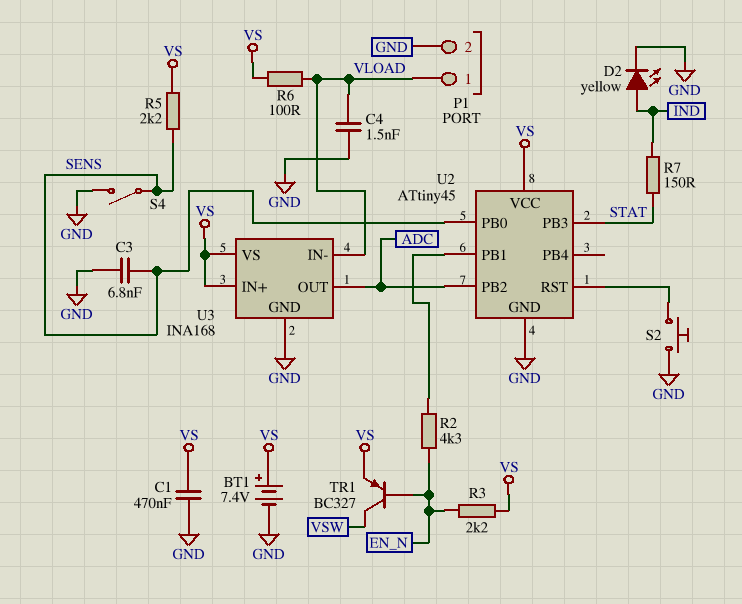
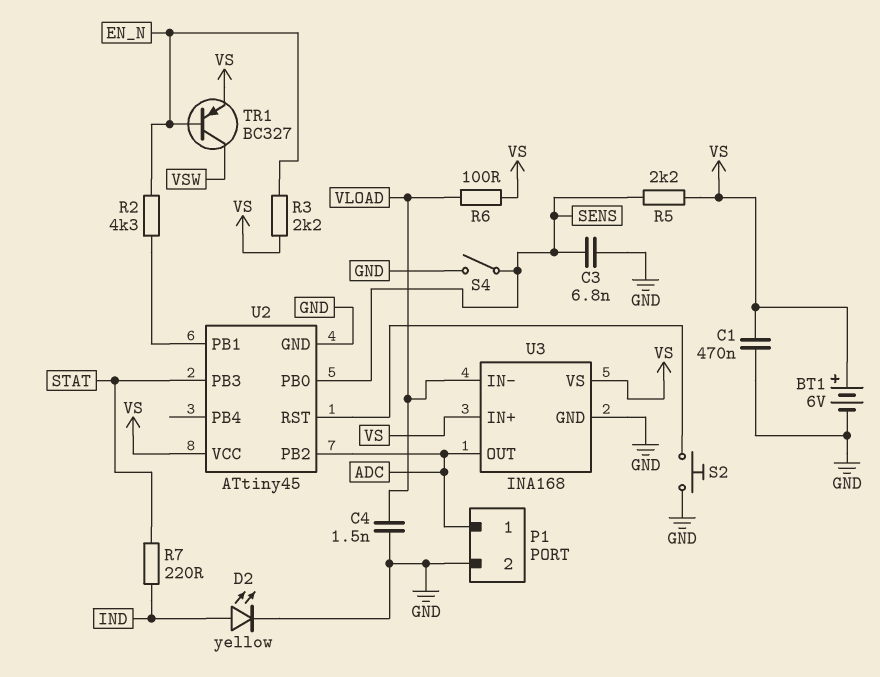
BT1: 7.4V (plus VS, minus GND) -> 6V (plus VS, minus GND)
P1 pin 1: VLOAD -> ADC
R7: 150 (IND, STAT) -> 220 (IND, STAT)

